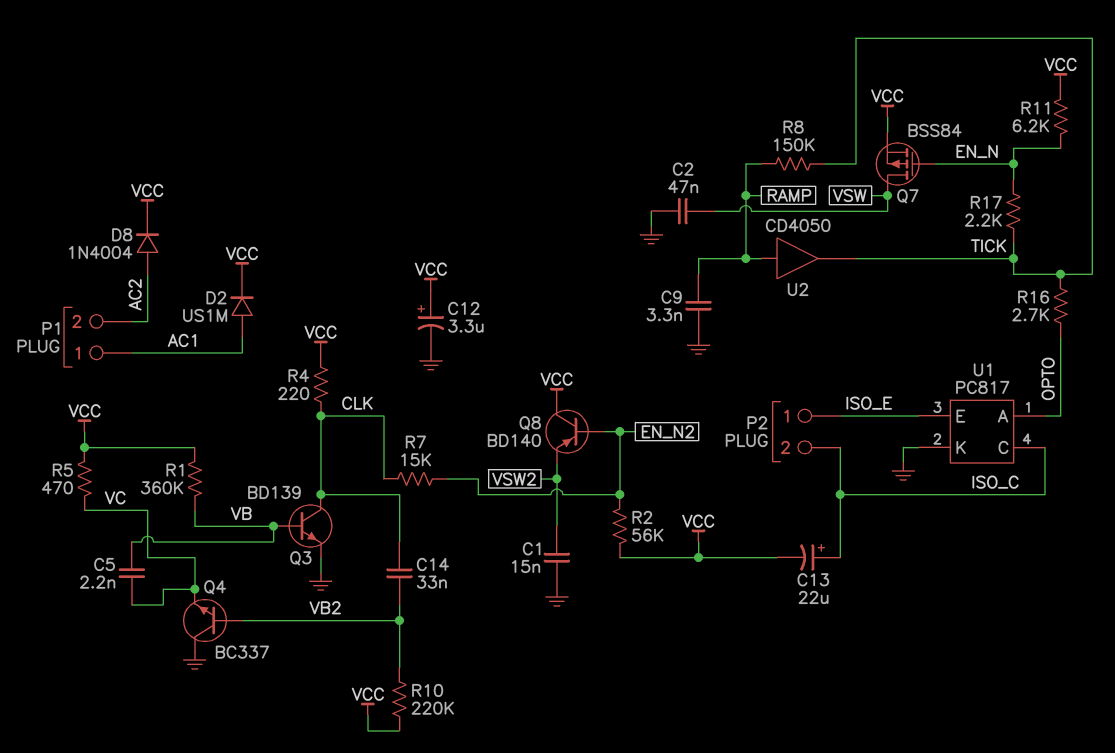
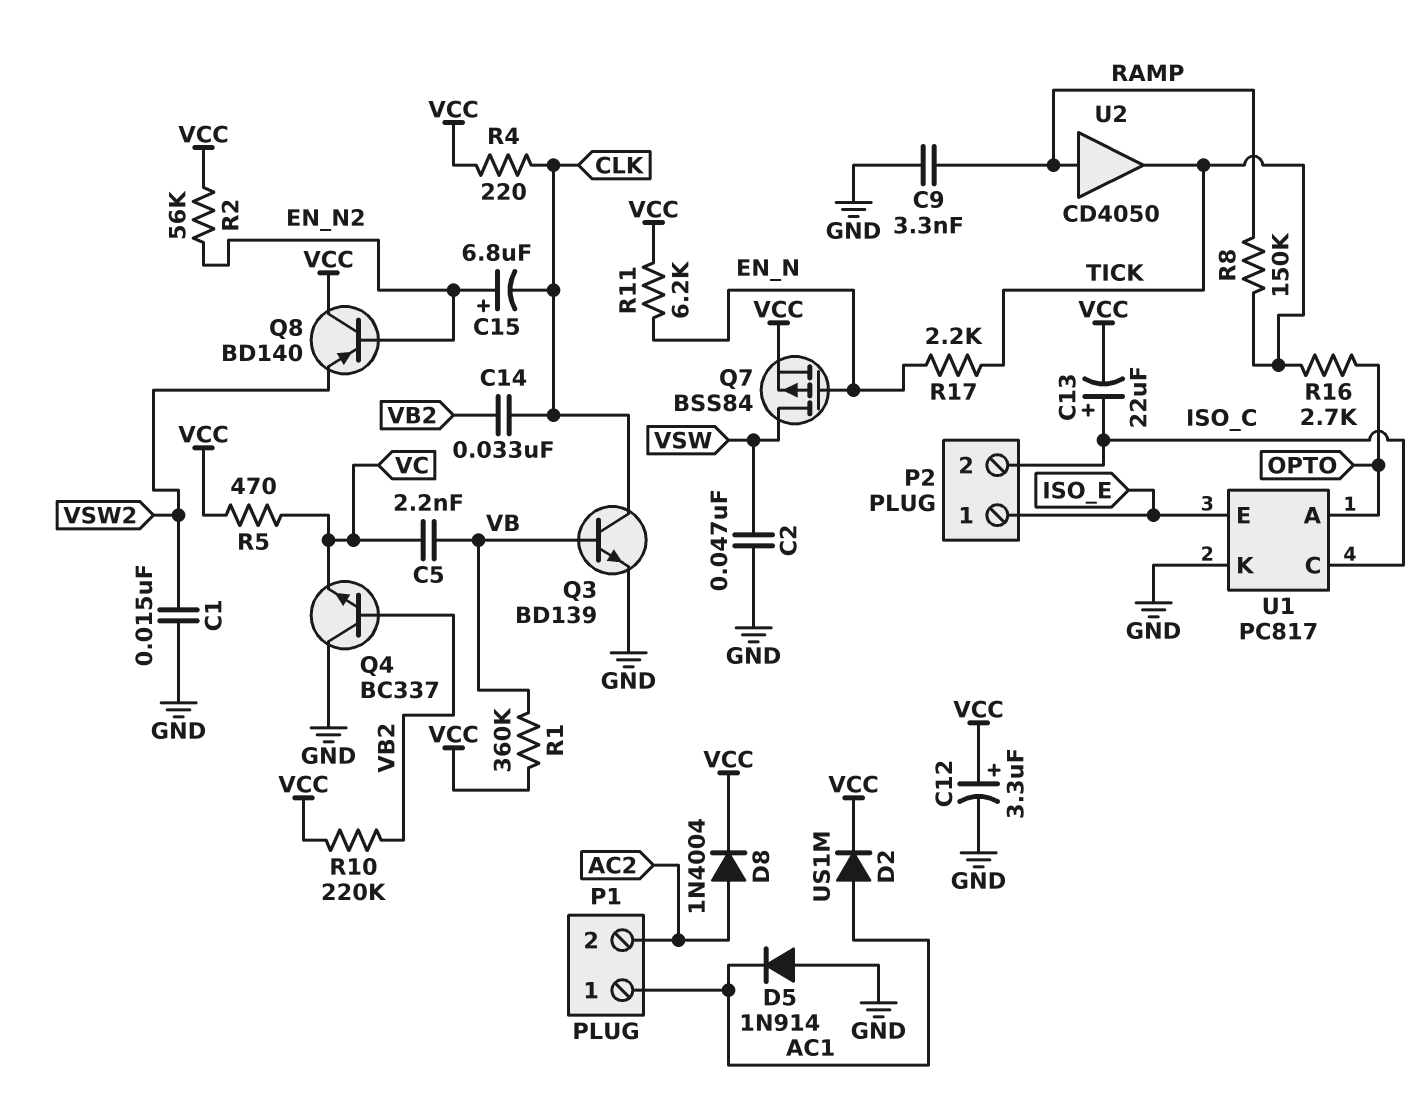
C15: none -> 6.8uF (plus EN_N2, minus CLK)
D5: none -> diode 1N914 (A GND, K AC1)
R7: 15k (CLK, EN_N2) -> none

